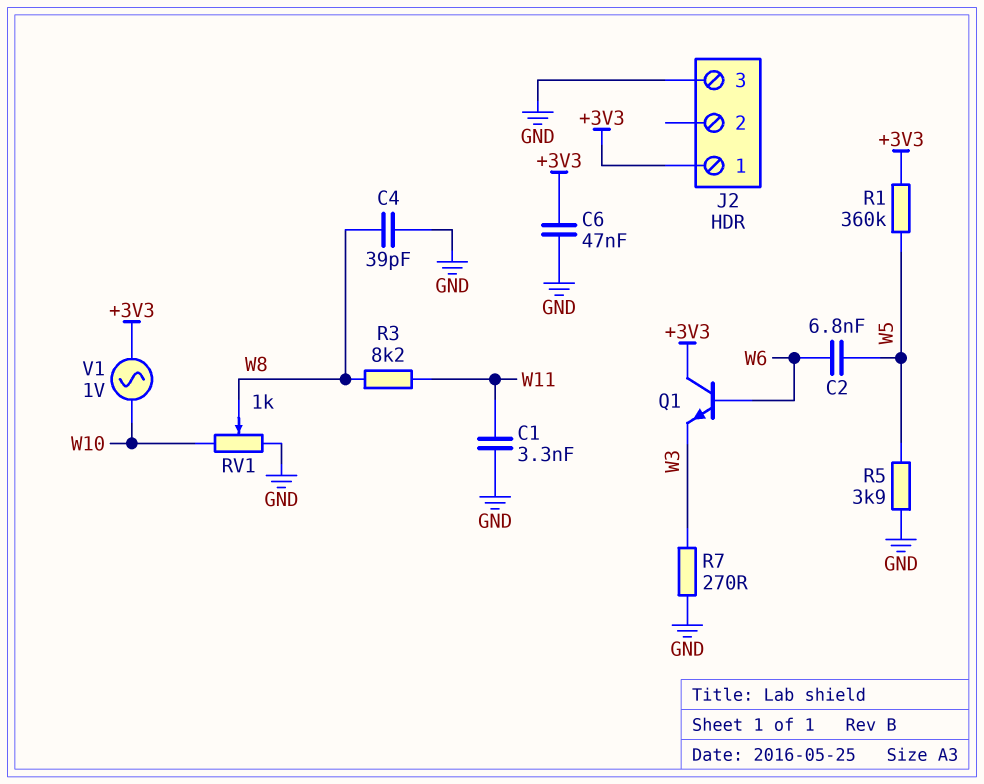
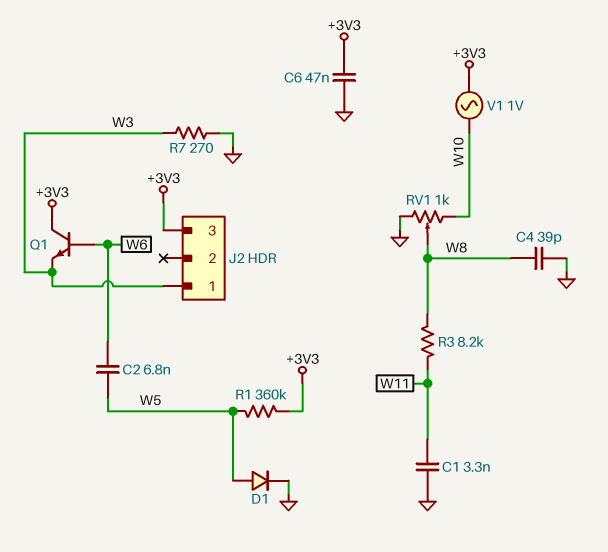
D1: none -> diode (A W5, K GND)
J2 pin 1: +3V3 -> W3
J2 pin 3: GND -> +3V3
R5: 3.9k (GND, W5) -> none

